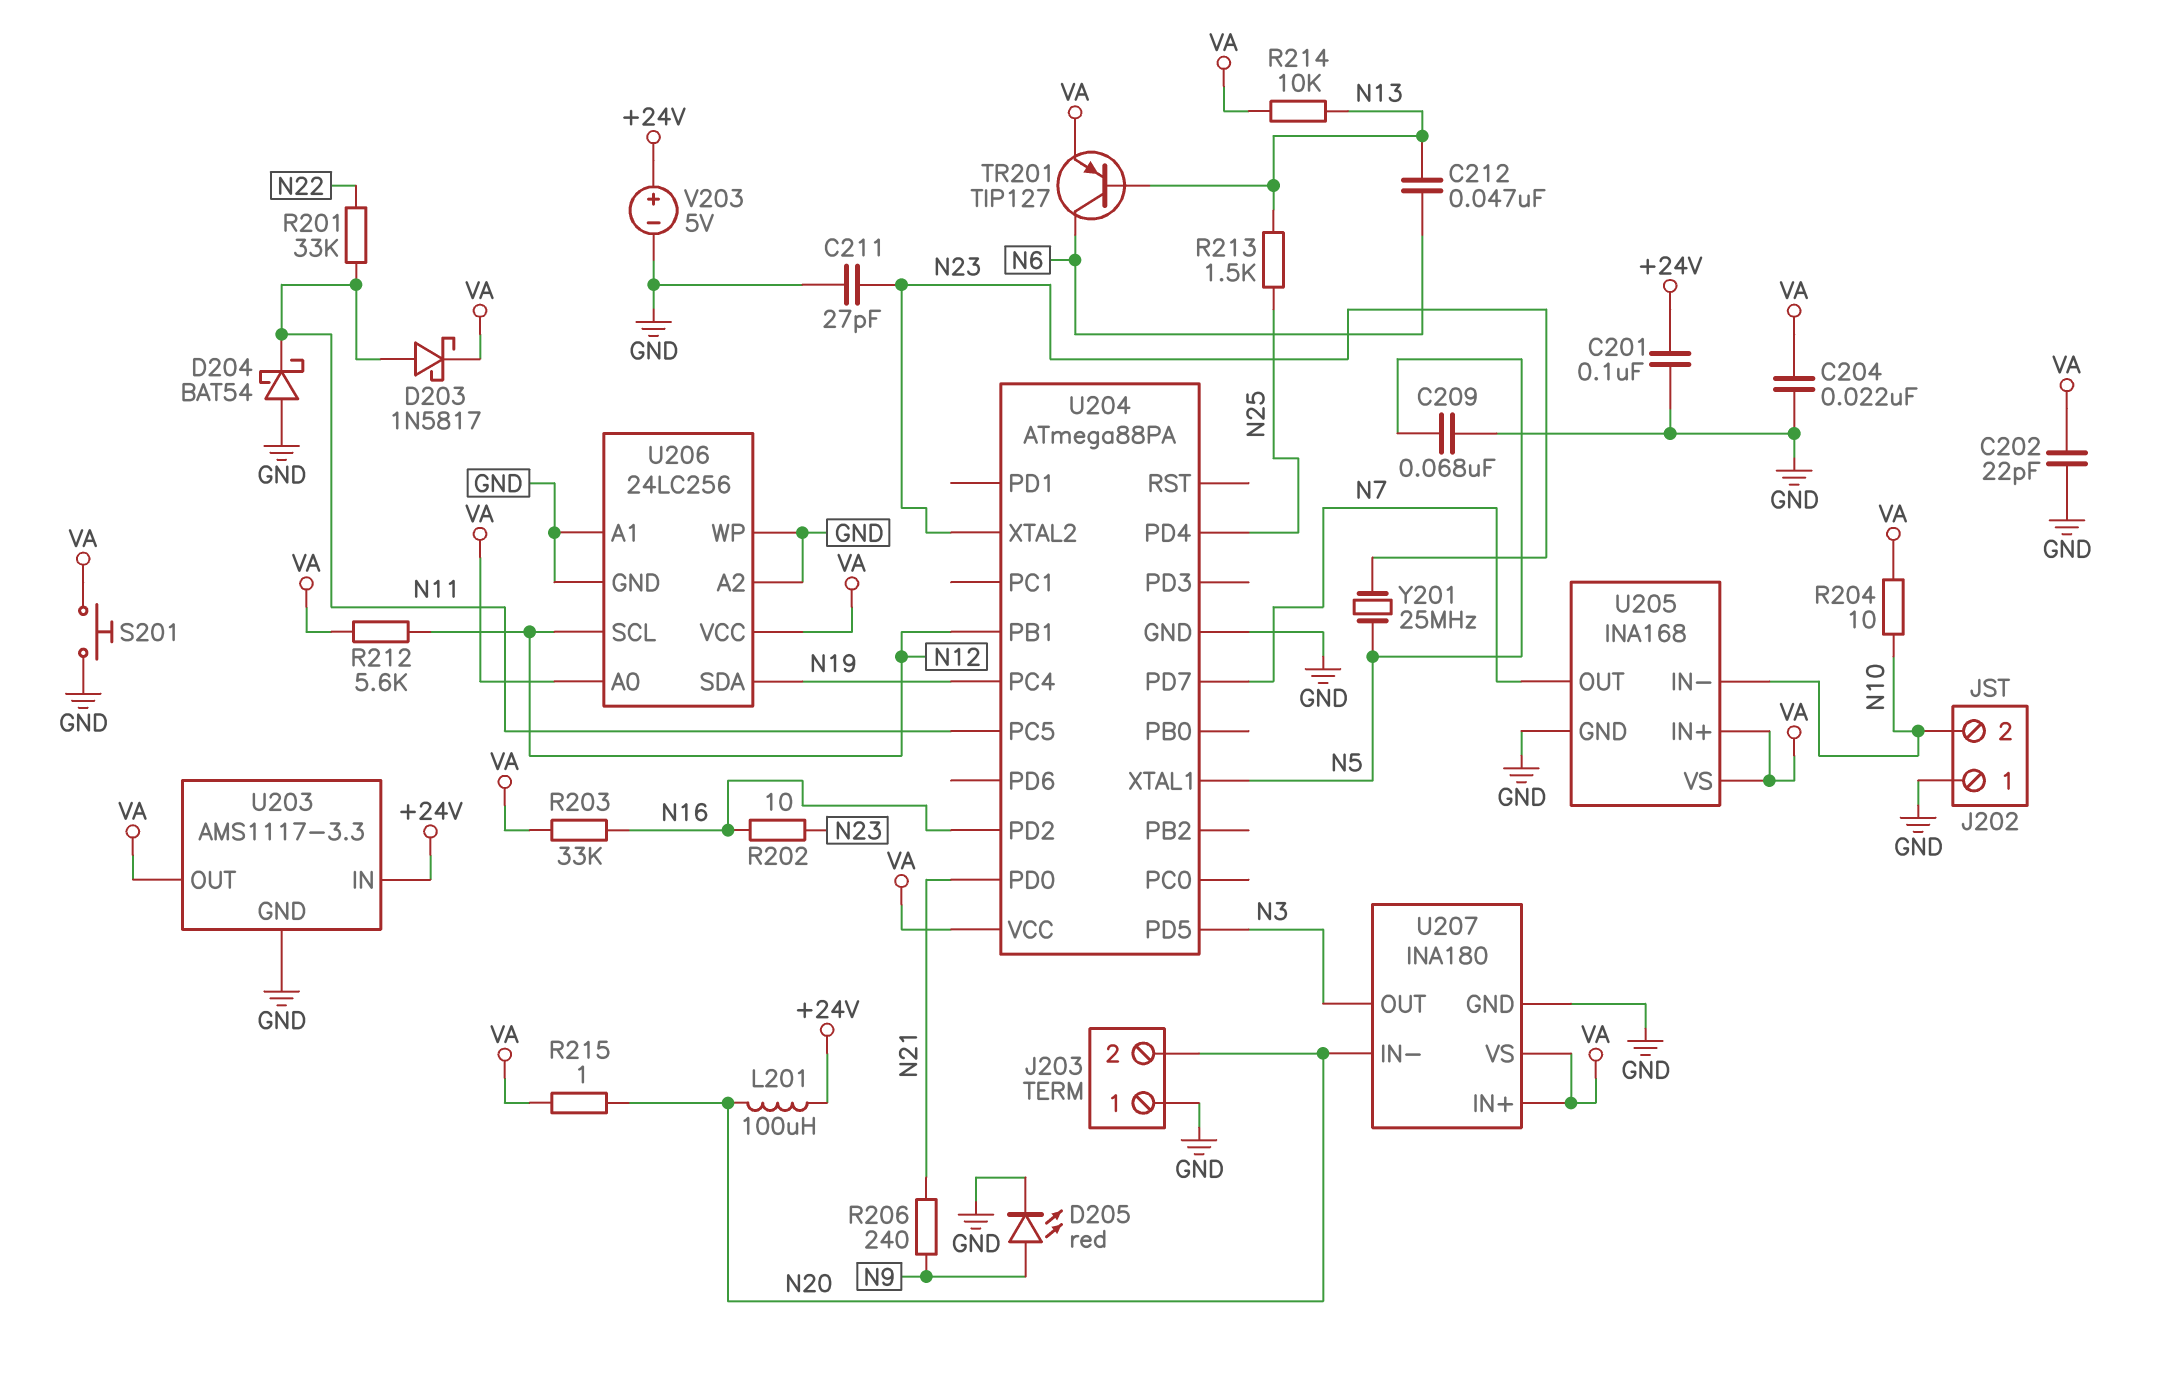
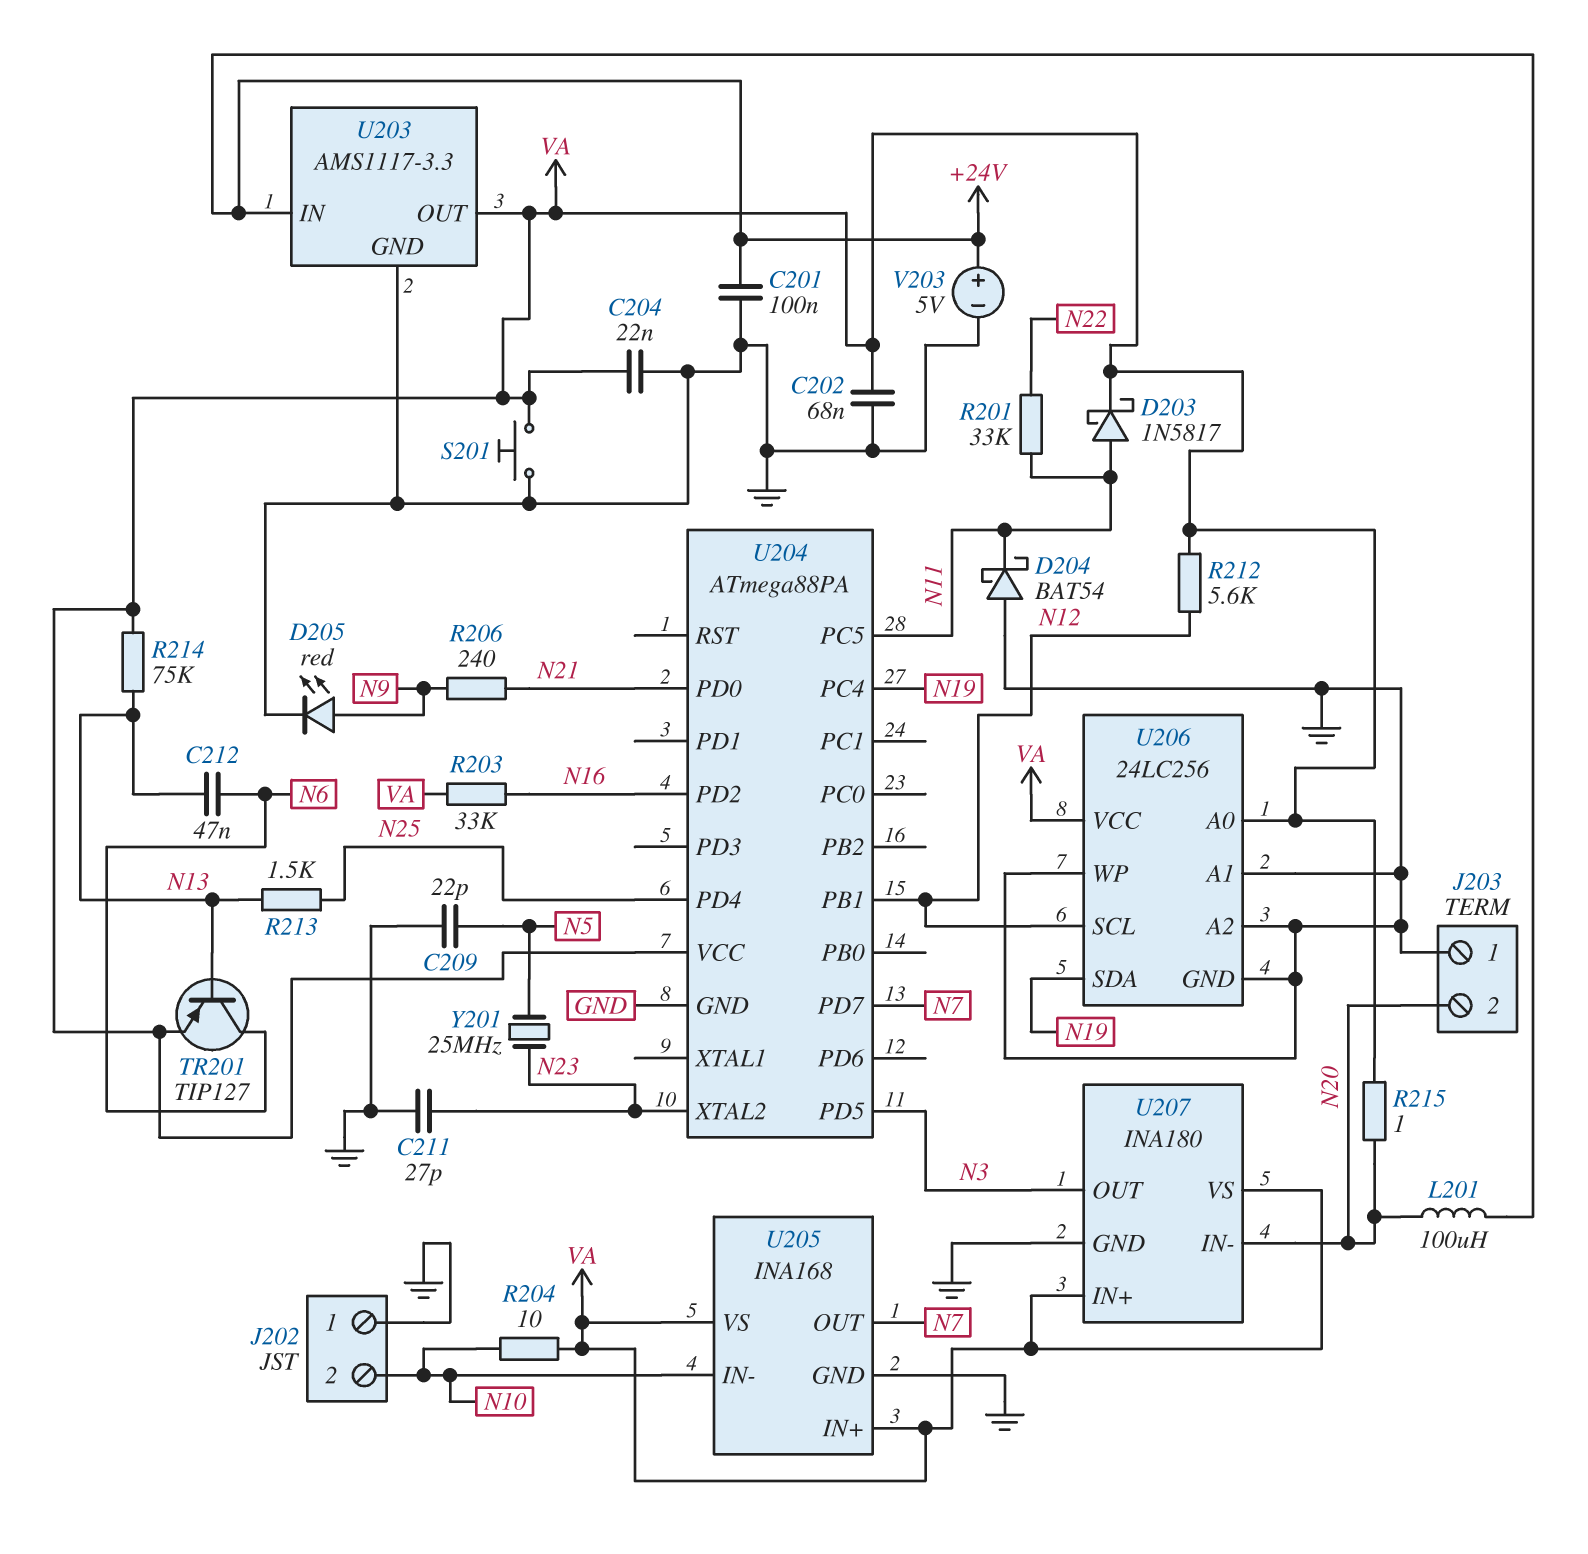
C202: 22pF (GND, VA) -> 68nF (GND, VA)
C209: 68nF (GND, N5) -> 22pF (GND, N5)
R202: 10 (N16, N23) -> none
R214: 10k (N13, VA) -> 75k (N13, VA)
U204 pin XTAL1: N5 -> none

